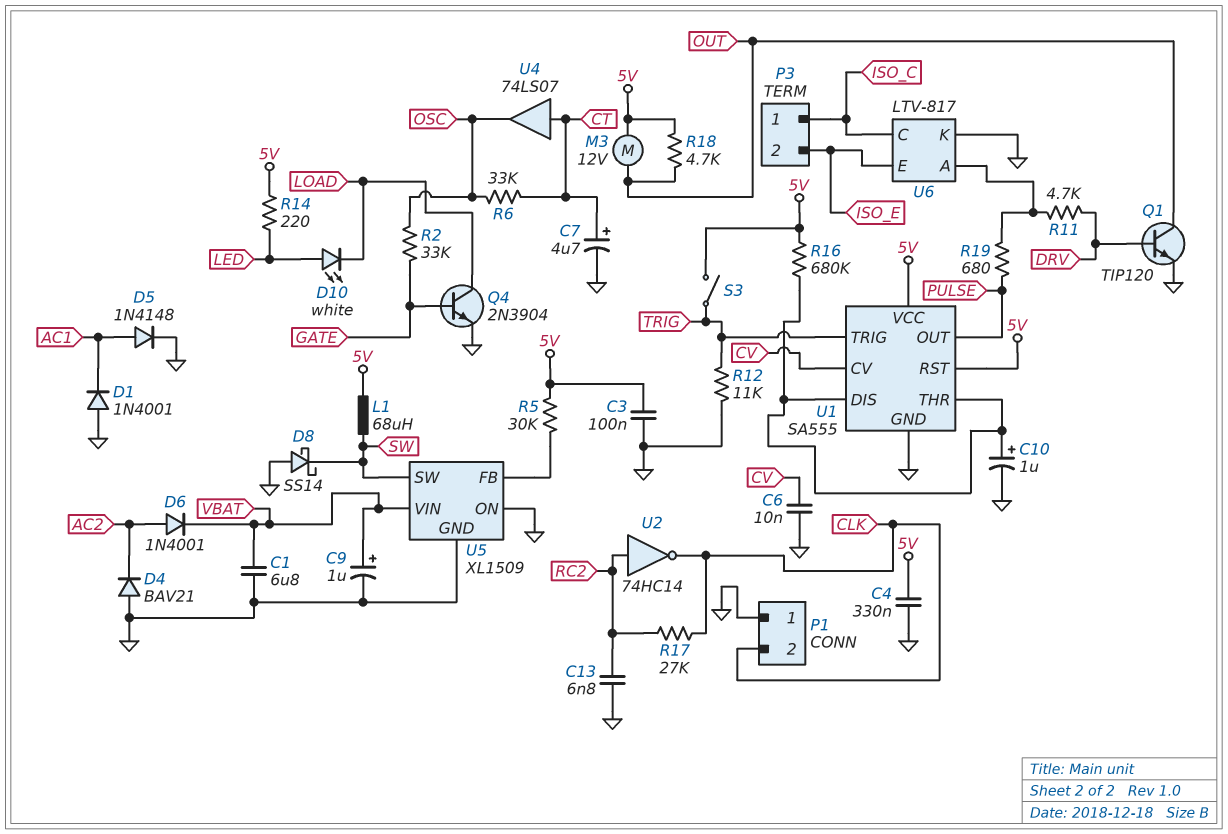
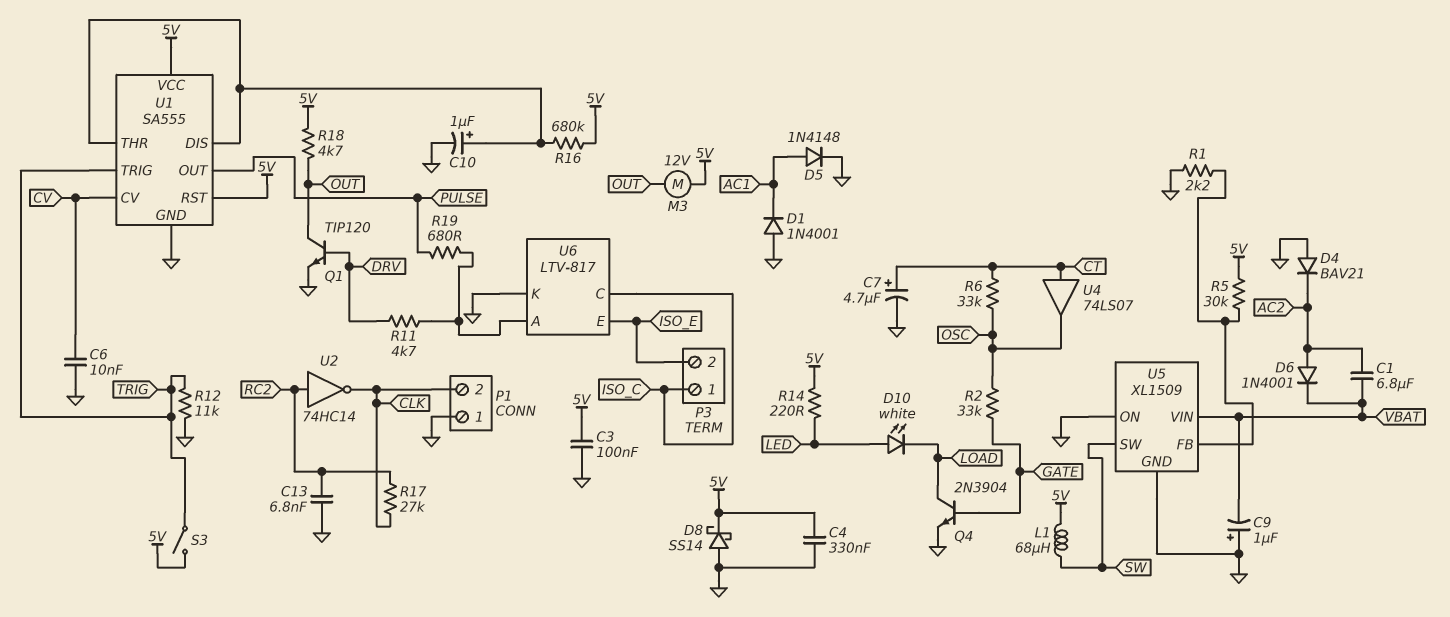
C1: 6.8uF (GND, VBAT) -> 6.8uF (AC2, VBAT)
C9: 1uF (plus VBAT, minus GND) -> 1uF (plus GND, minus VBAT)
D8: schottky SS14 (A GND, K SW) -> schottky SS14 (A GND, K 5V)
R1: none -> 2.2k (GND, U5/FB)

